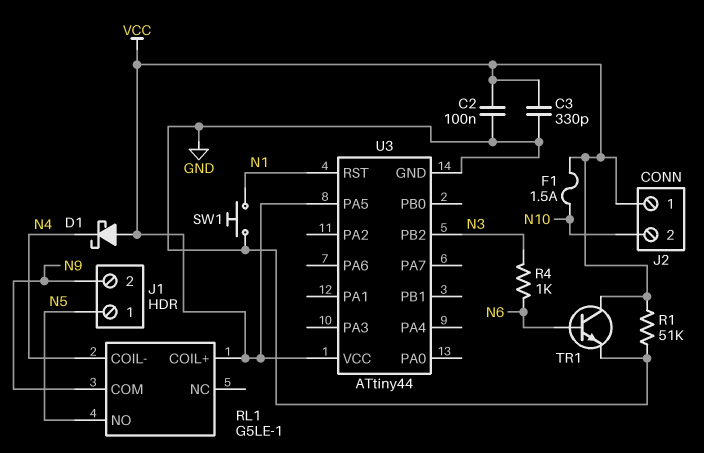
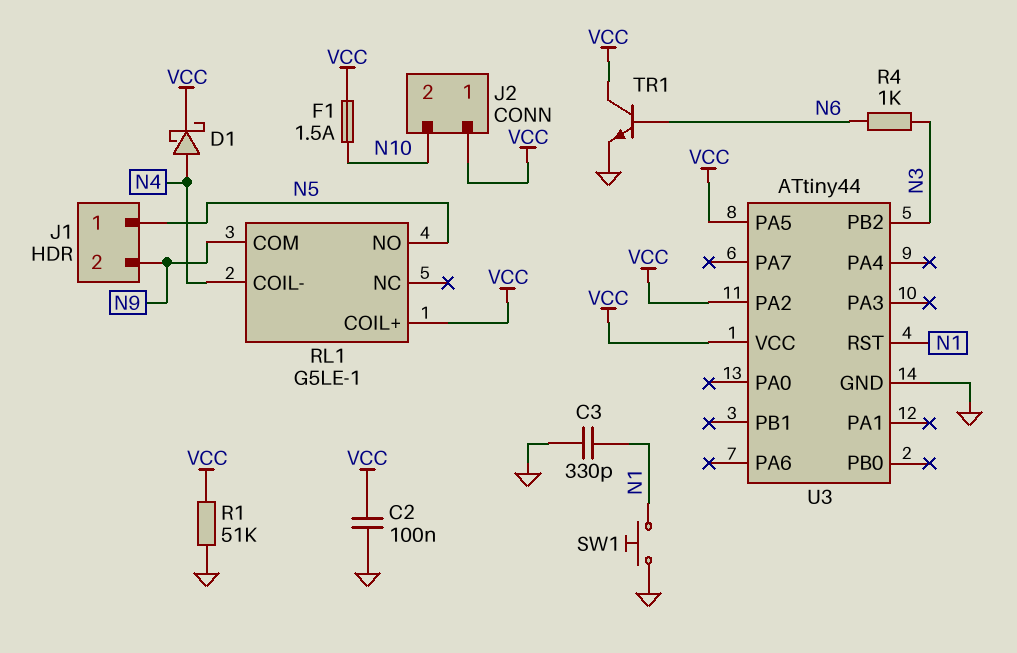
C3: 330pF (GND, VCC) -> 330pF (GND, N1)
D1: schottky (A VCC, K N4) -> schottky (A N4, K VCC)
U3 pin PA2: none -> VCC

